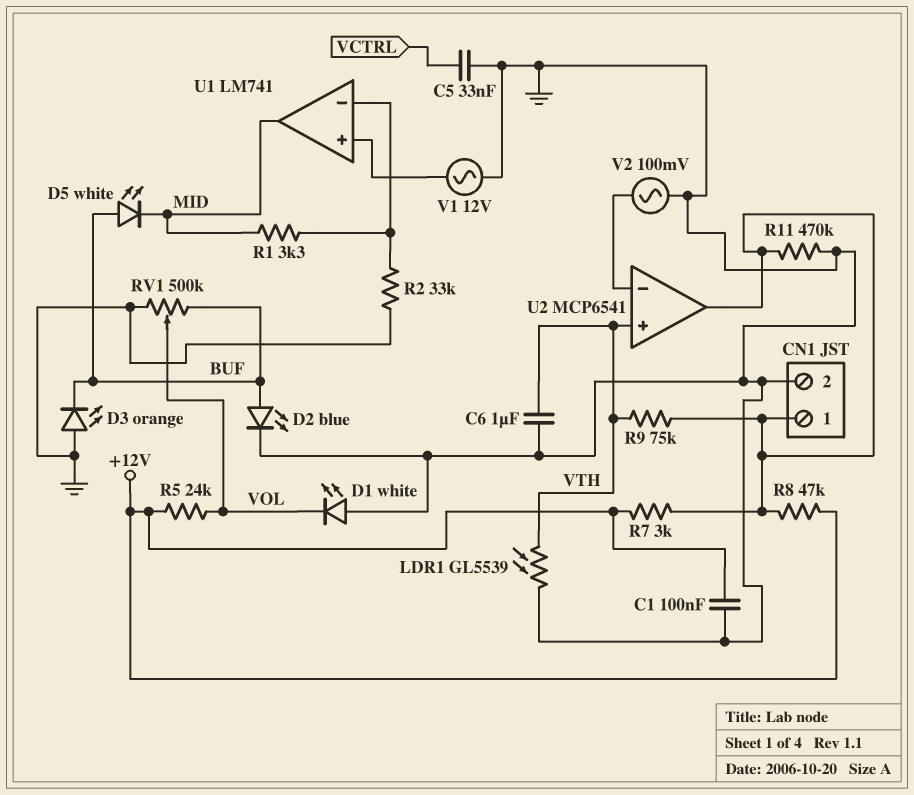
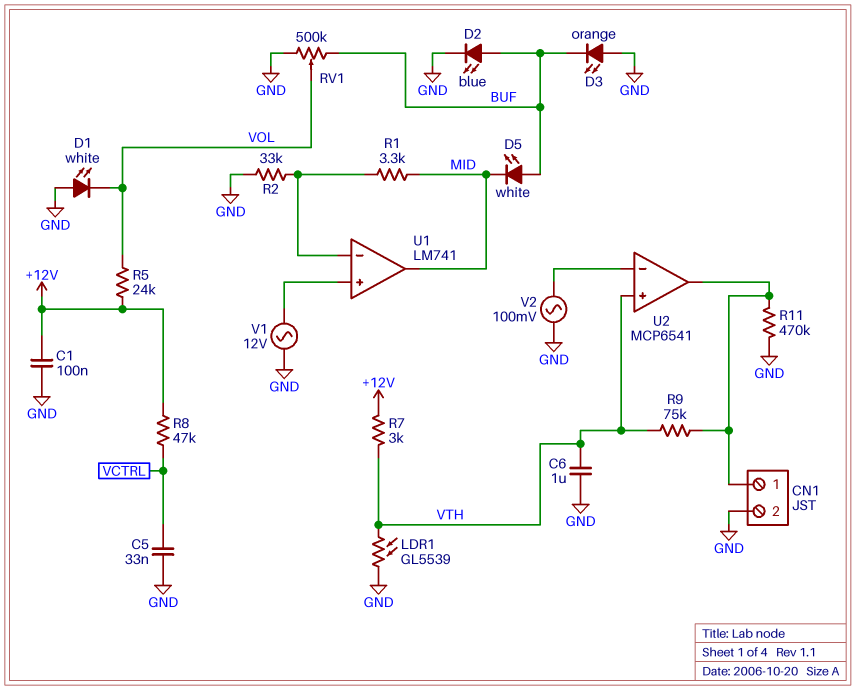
R7: 3k (+12V, CN1/1) -> 3k (+12V, VTH)
R8: 47k (+12V, CN1/1) -> 47k (+12V, VCTRL)

